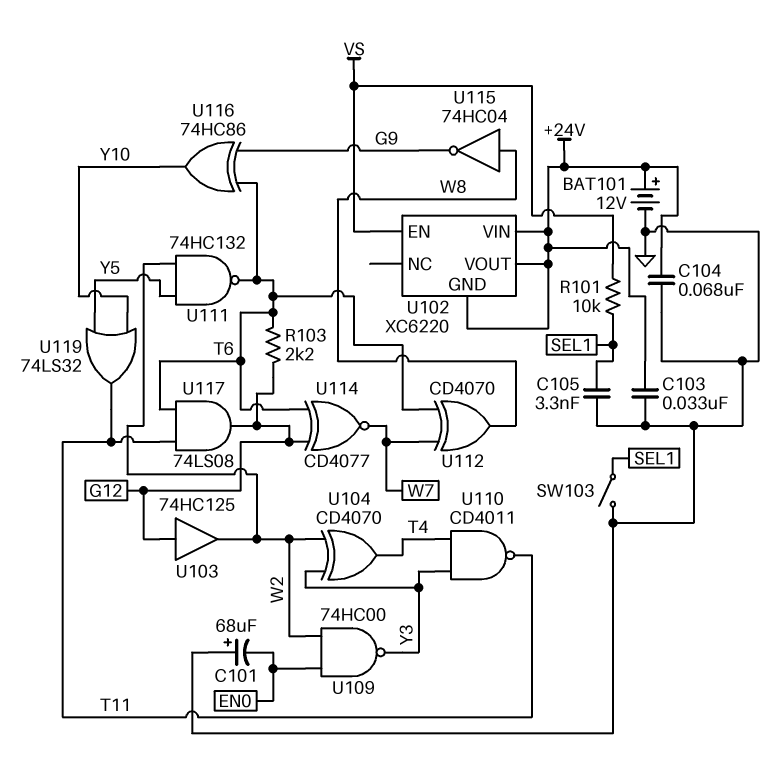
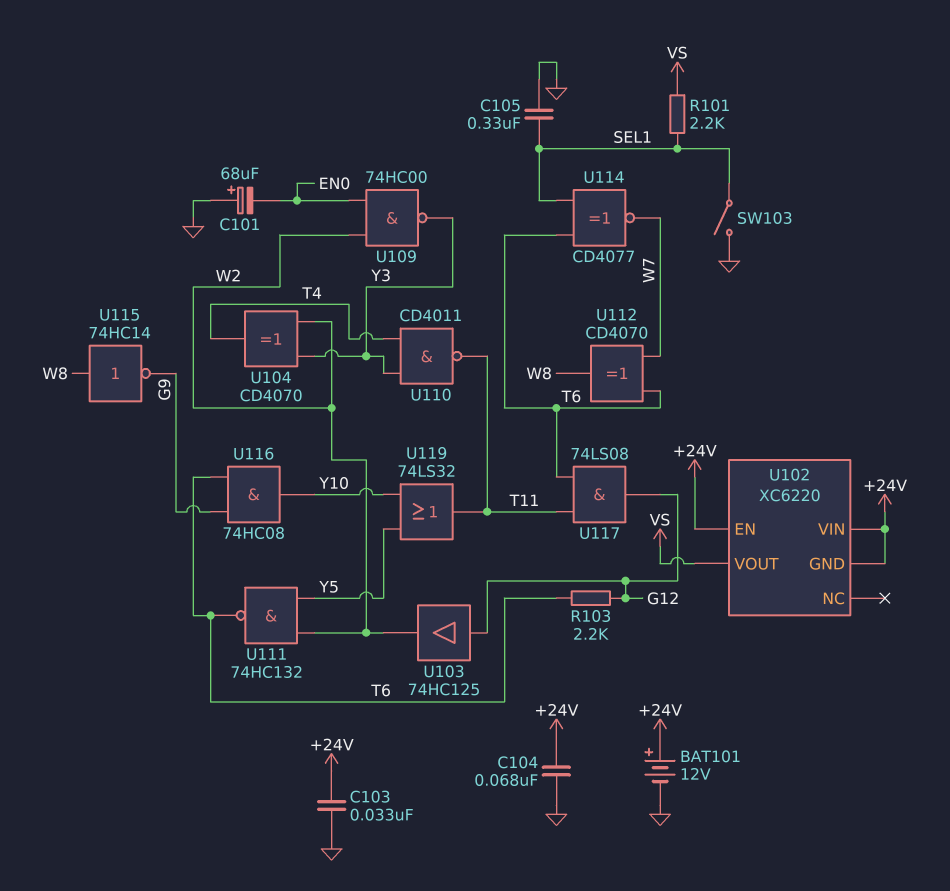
C105: 3.3nF (GND, SEL1) -> 330nF (GND, SEL1)
R101: 10k (SEL1, VS) -> 2.2k (SEL1, VS)
U102 pin EN: VS -> +24V
U102 pin VOUT: +24V -> VS
U114: XNOR CD4077 (in G12, in T6, out W7) -> XNOR CD4077 (in SEL1, in T6, out W7)
U115: NOT 74HC04 (in W8, out G9) -> NOT 74HC14 (in W8, out G9)
U116: XOR 74HC86 (in G9, in T6, out Y10) -> AND 74HC08 (in G9, in T6, out Y10)

